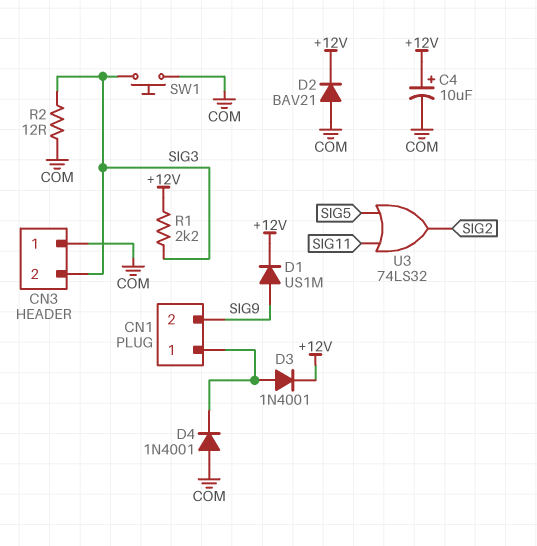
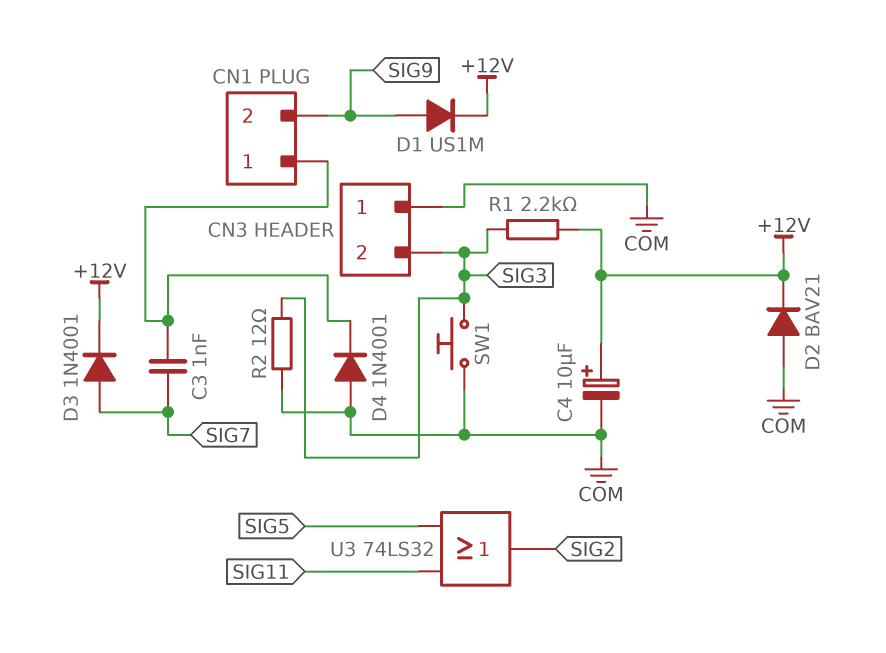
C3: none -> 1nF (CN1/1, SIG7)
D3: diode 1N4001 (A CN1/1, K +12V) -> diode 1N4001 (A SIG7, K +12V)

